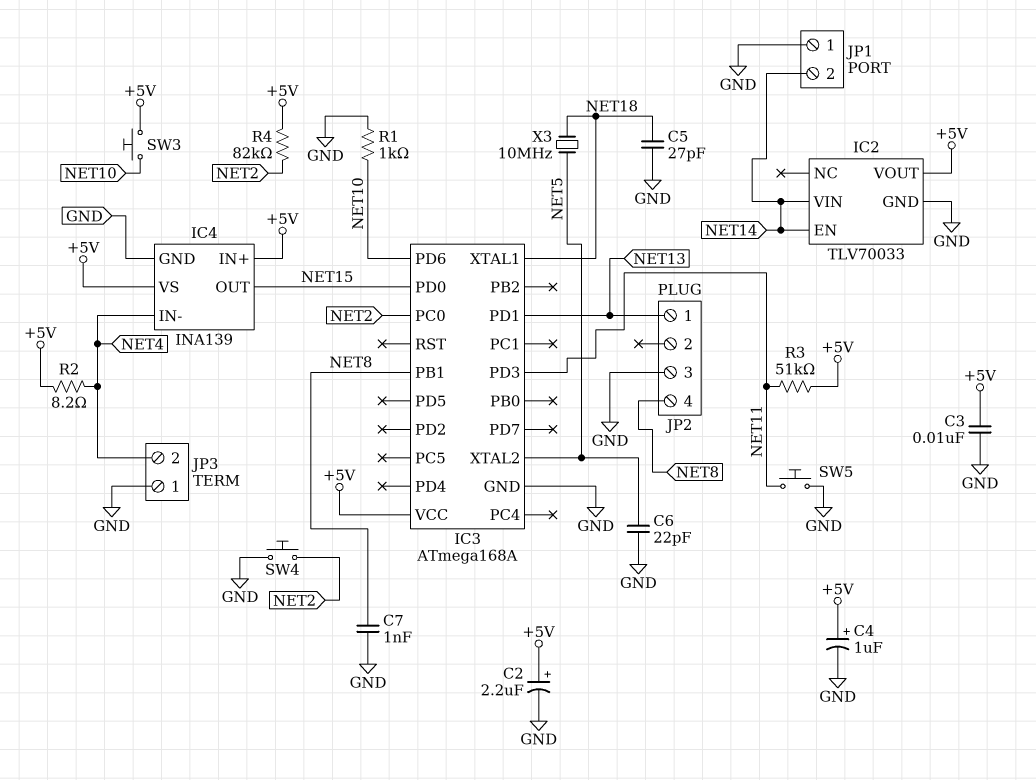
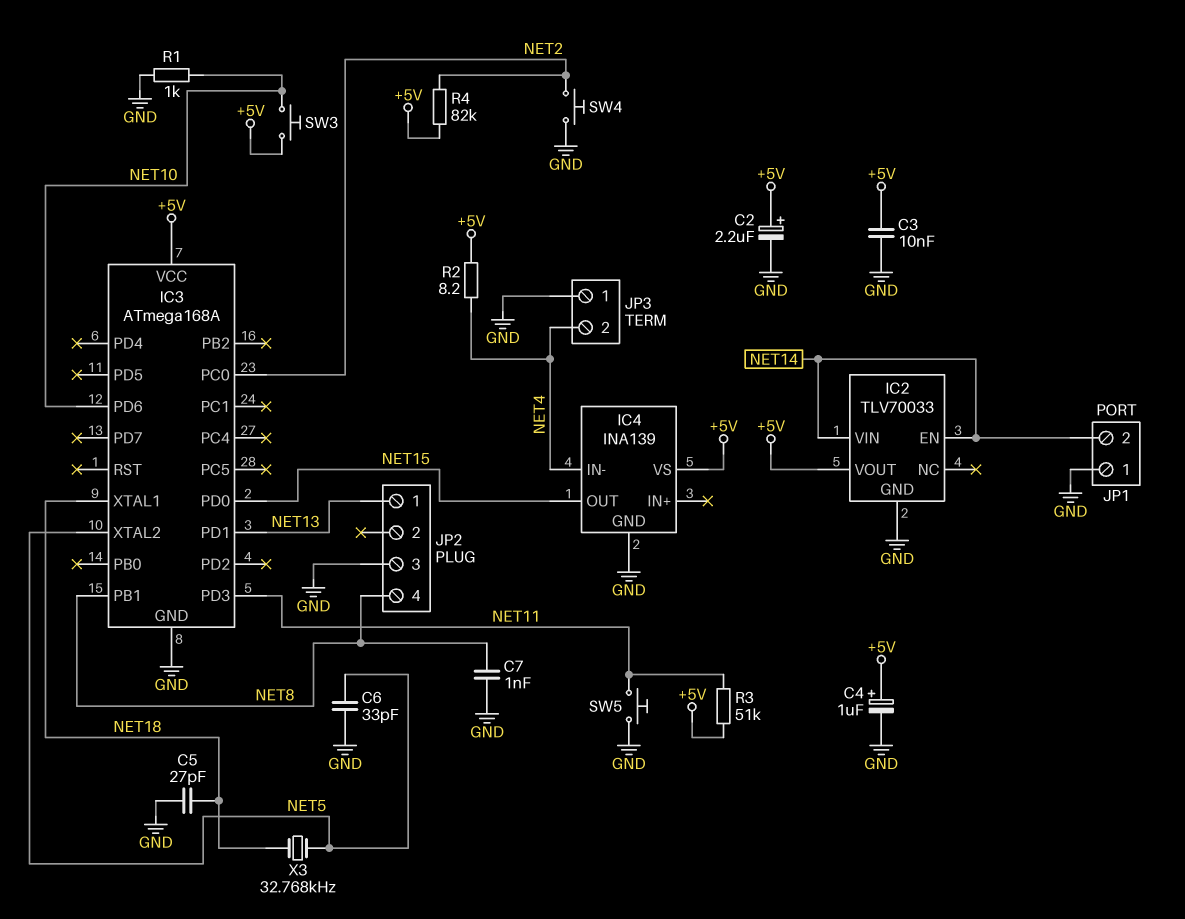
C6: 22pF (GND, NET5) -> 33pF (GND, NET5)
IC4 pin IN+: +5V -> none
X3: 10MHz (NET5, NET18) -> 32.768kHz (NET5, NET18)

